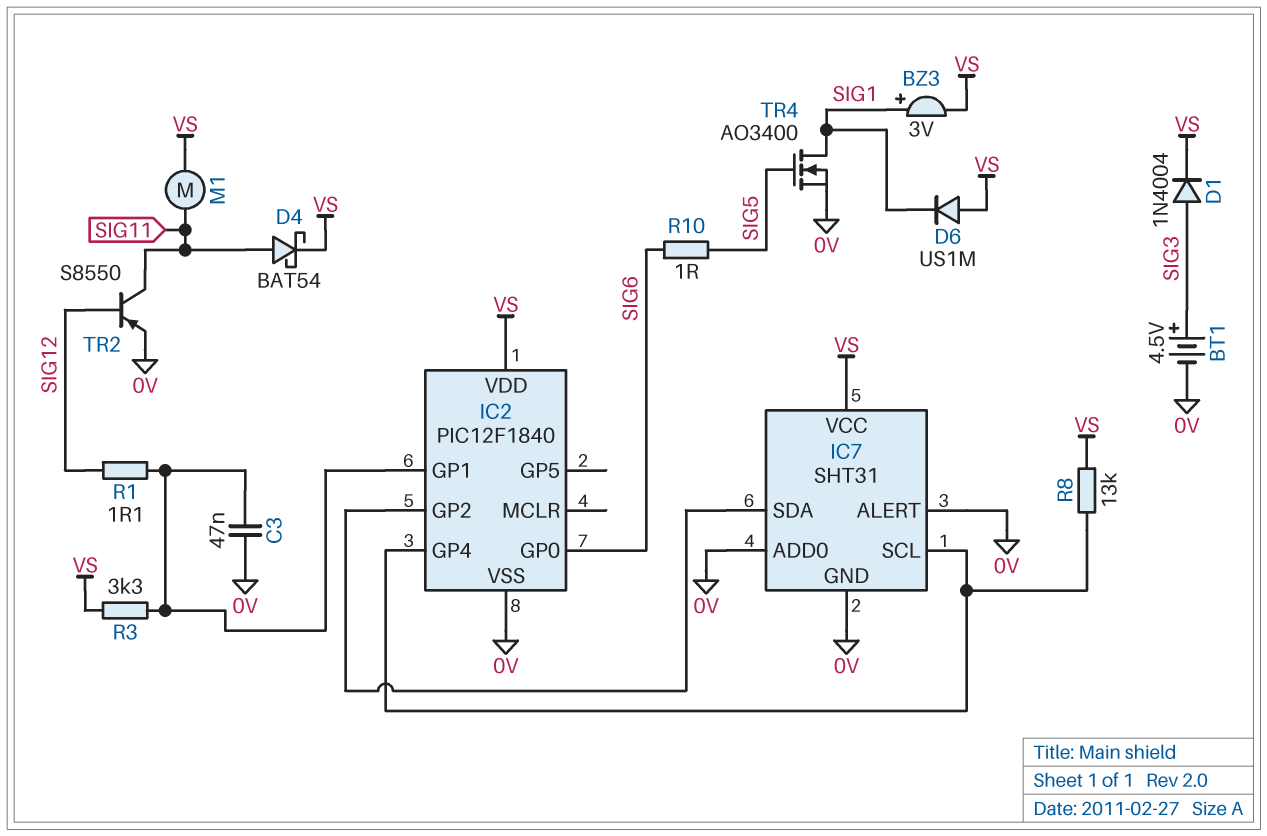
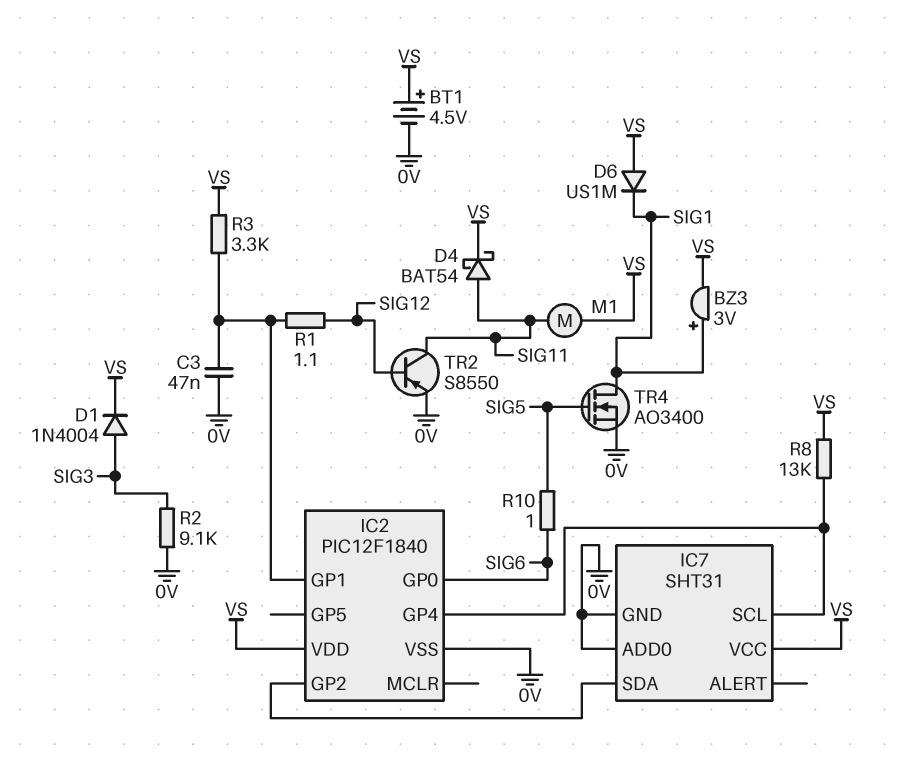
BT1: 4.5V (plus SIG3, minus 0V) -> 4.5V (plus VS, minus 0V)
IC7 pin ALERT: 0V -> none
R2: none -> 9.1k (0V, SIG3)

